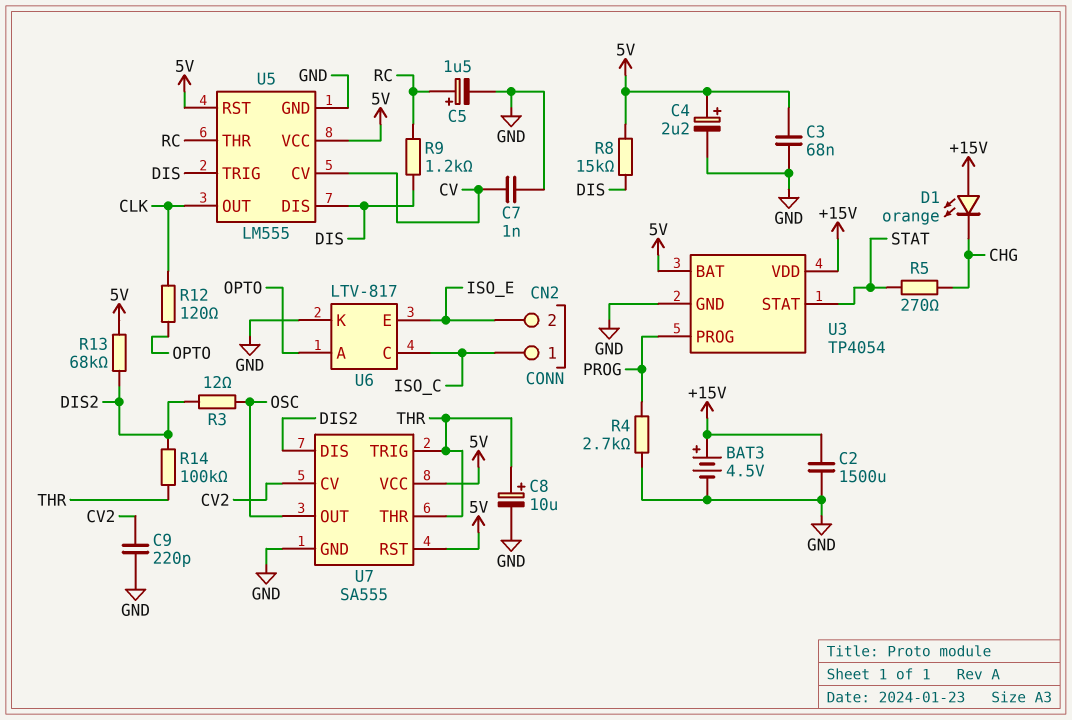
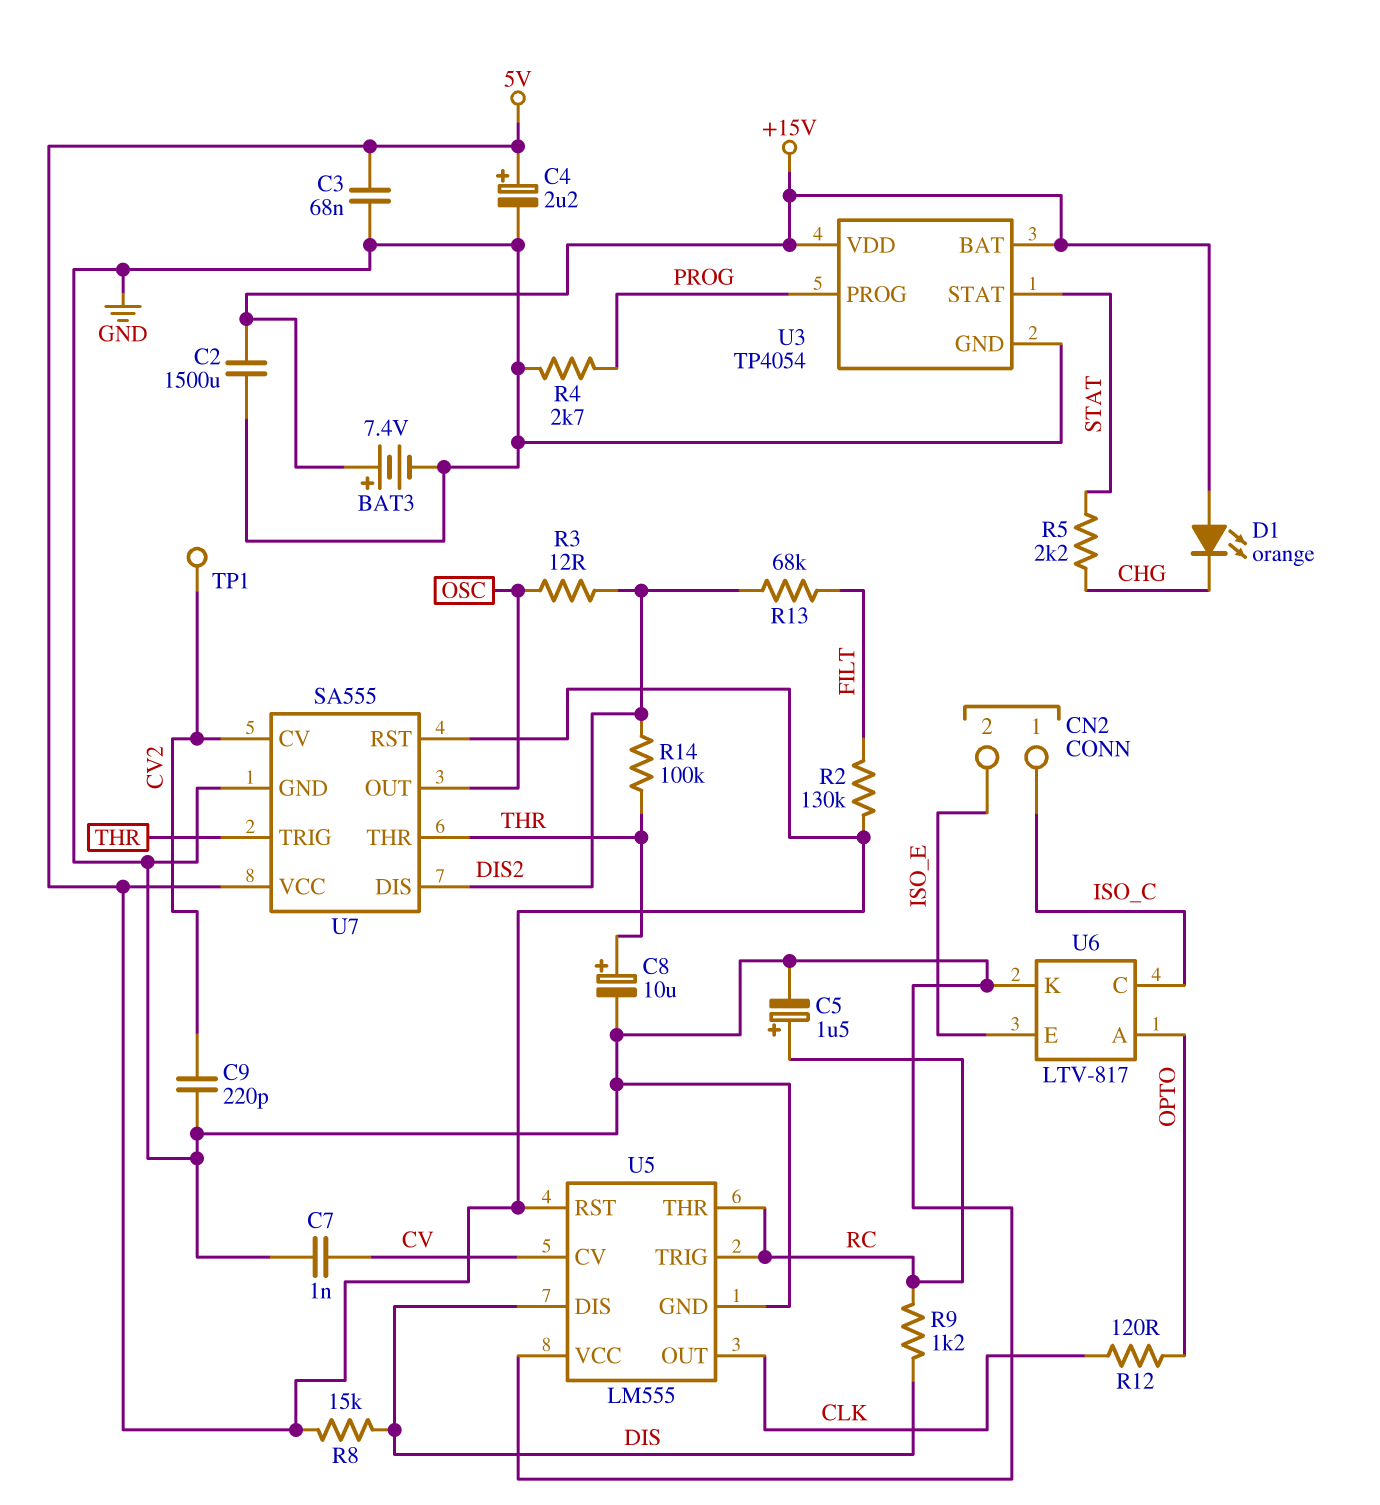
BAT3: 4.5V (plus +15V, minus GND) -> 7.4V (plus +15V, minus GND)
R2: none -> 130k (5V, FILT)
R5: 270 (CHG, STAT) -> 2.2k (CHG, STAT)
R13: 68k (5V, DIS2) -> 68k (DIS2, FILT)
TP1: none -> test point (CV2)
U3 pin BAT: 5V -> +15V
U5 pin TRIG: DIS -> RC
U5 pin VCC: 5V -> GND

